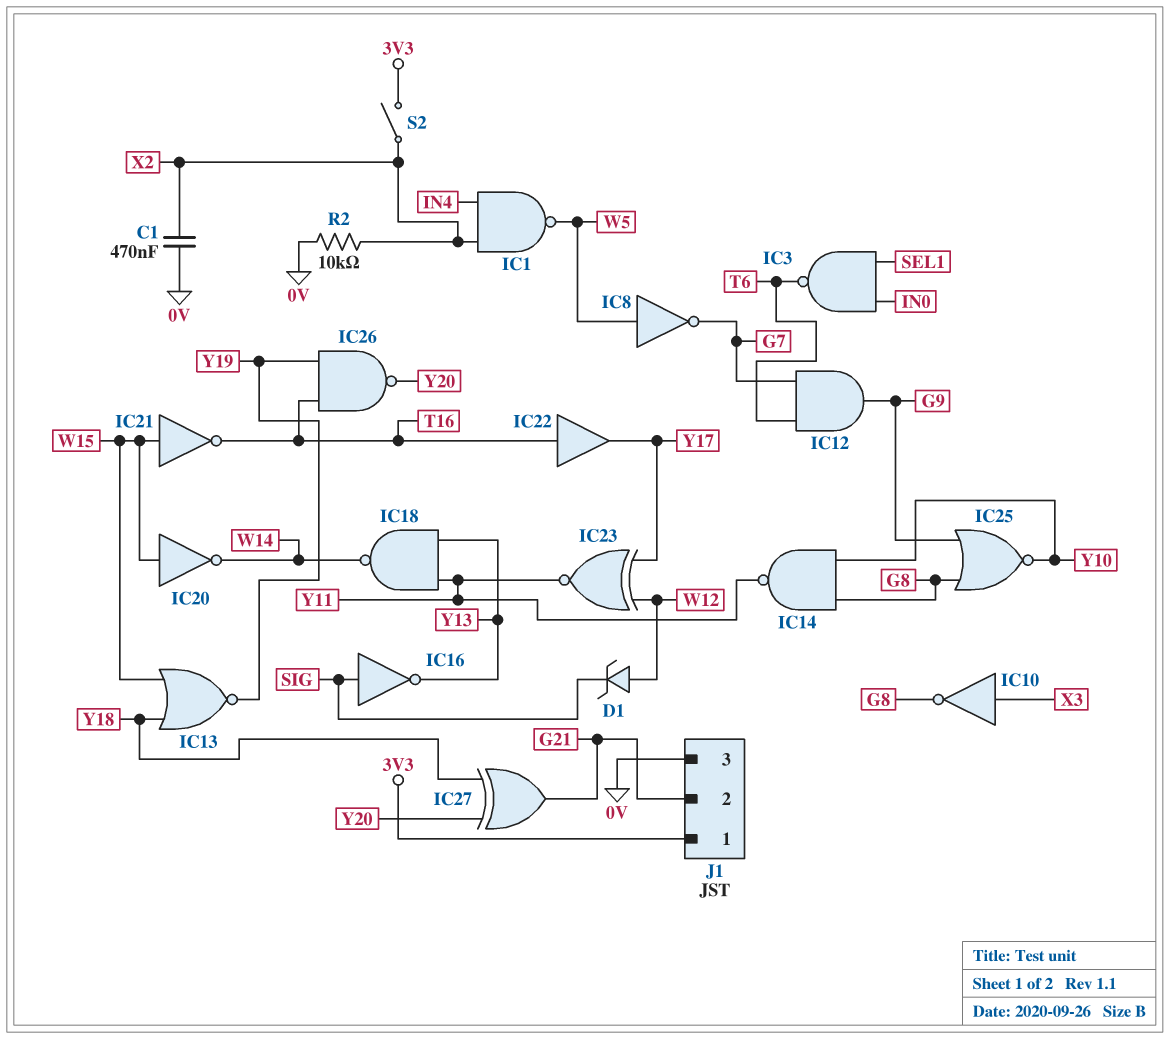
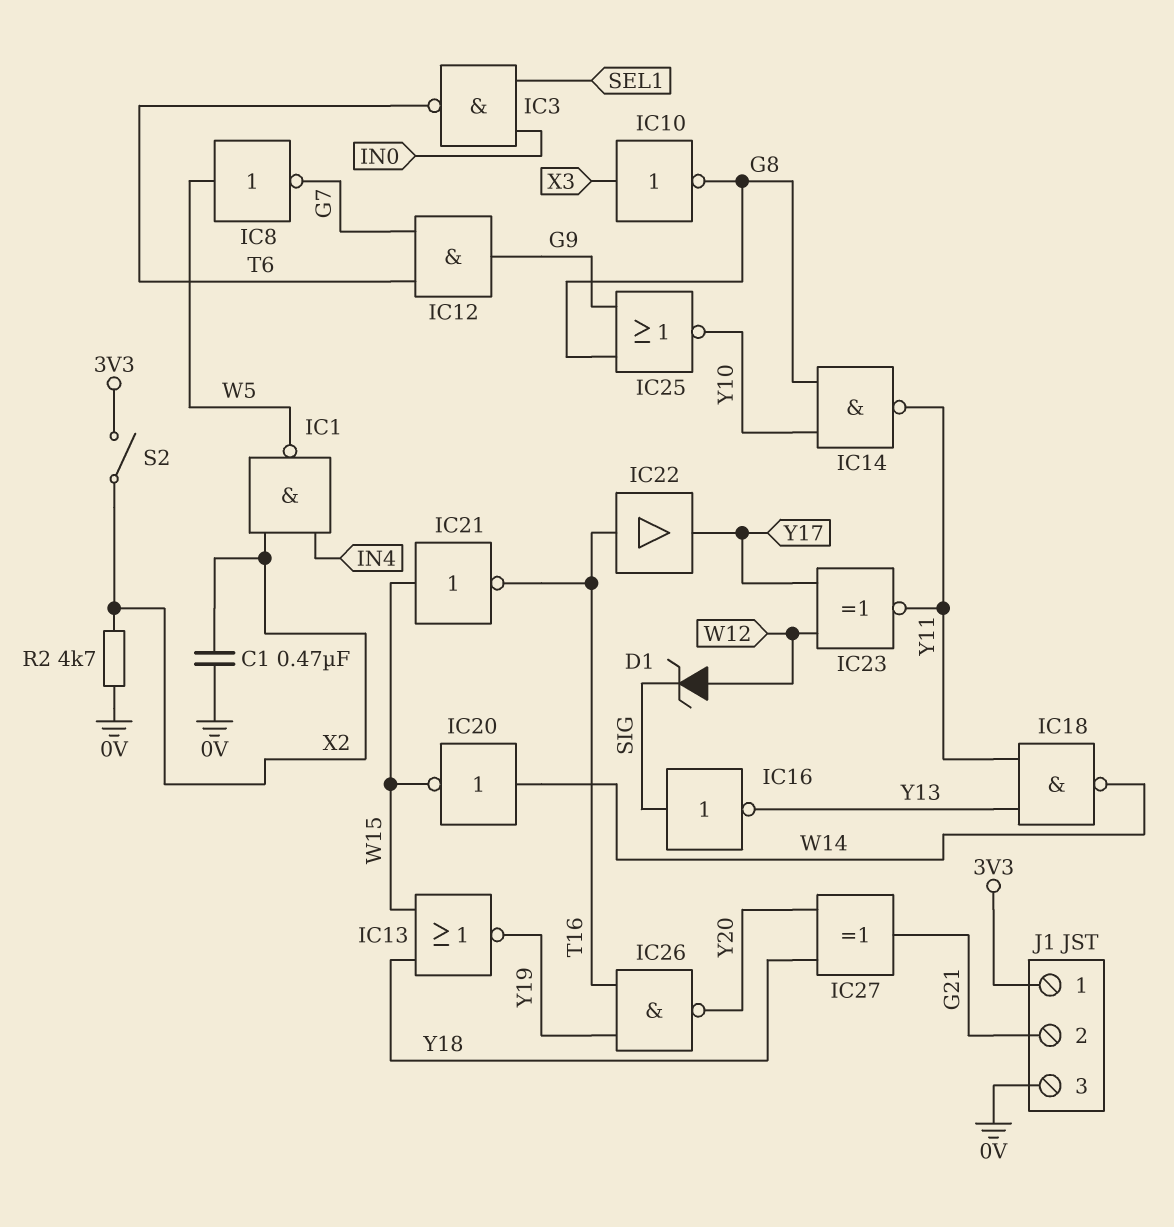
IC20: NOT (in W15, out W14) -> NOT (in W14, out W15)
R2: 10k (0V, X2) -> 4.7k (0V, X2)

